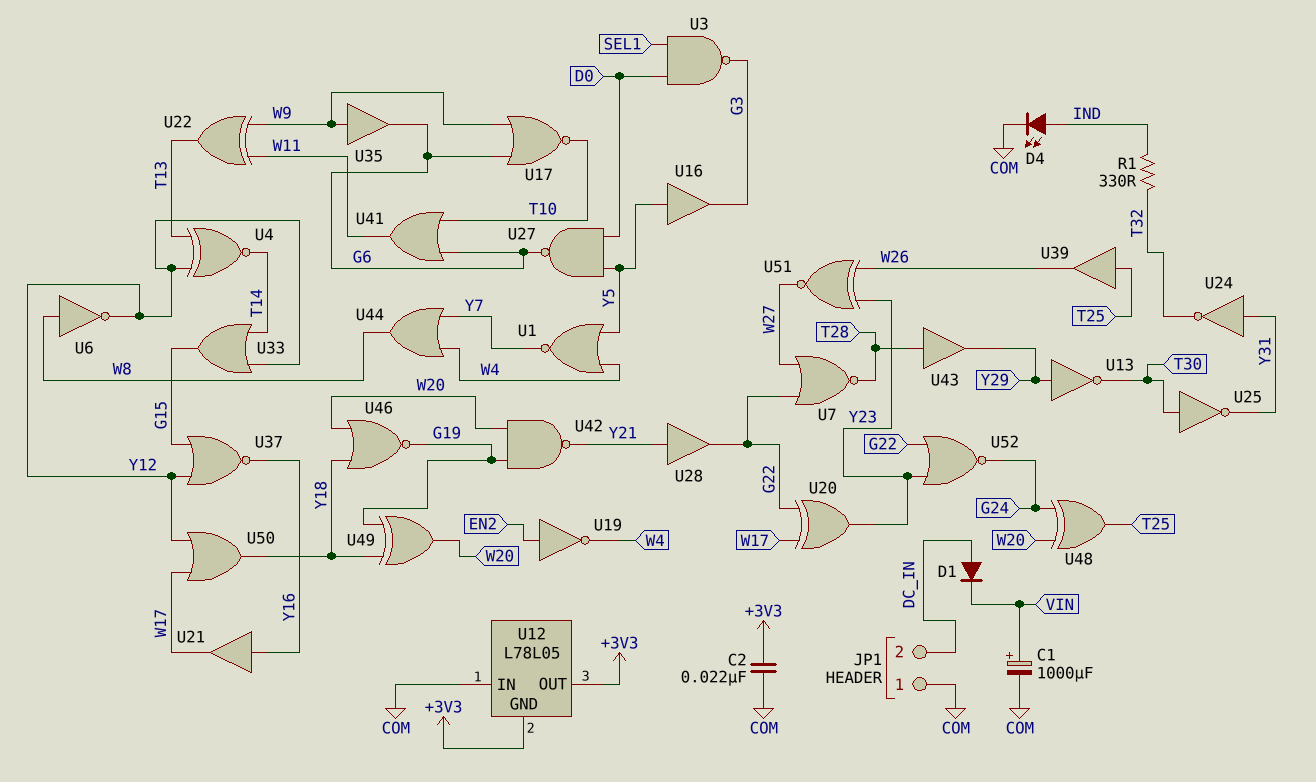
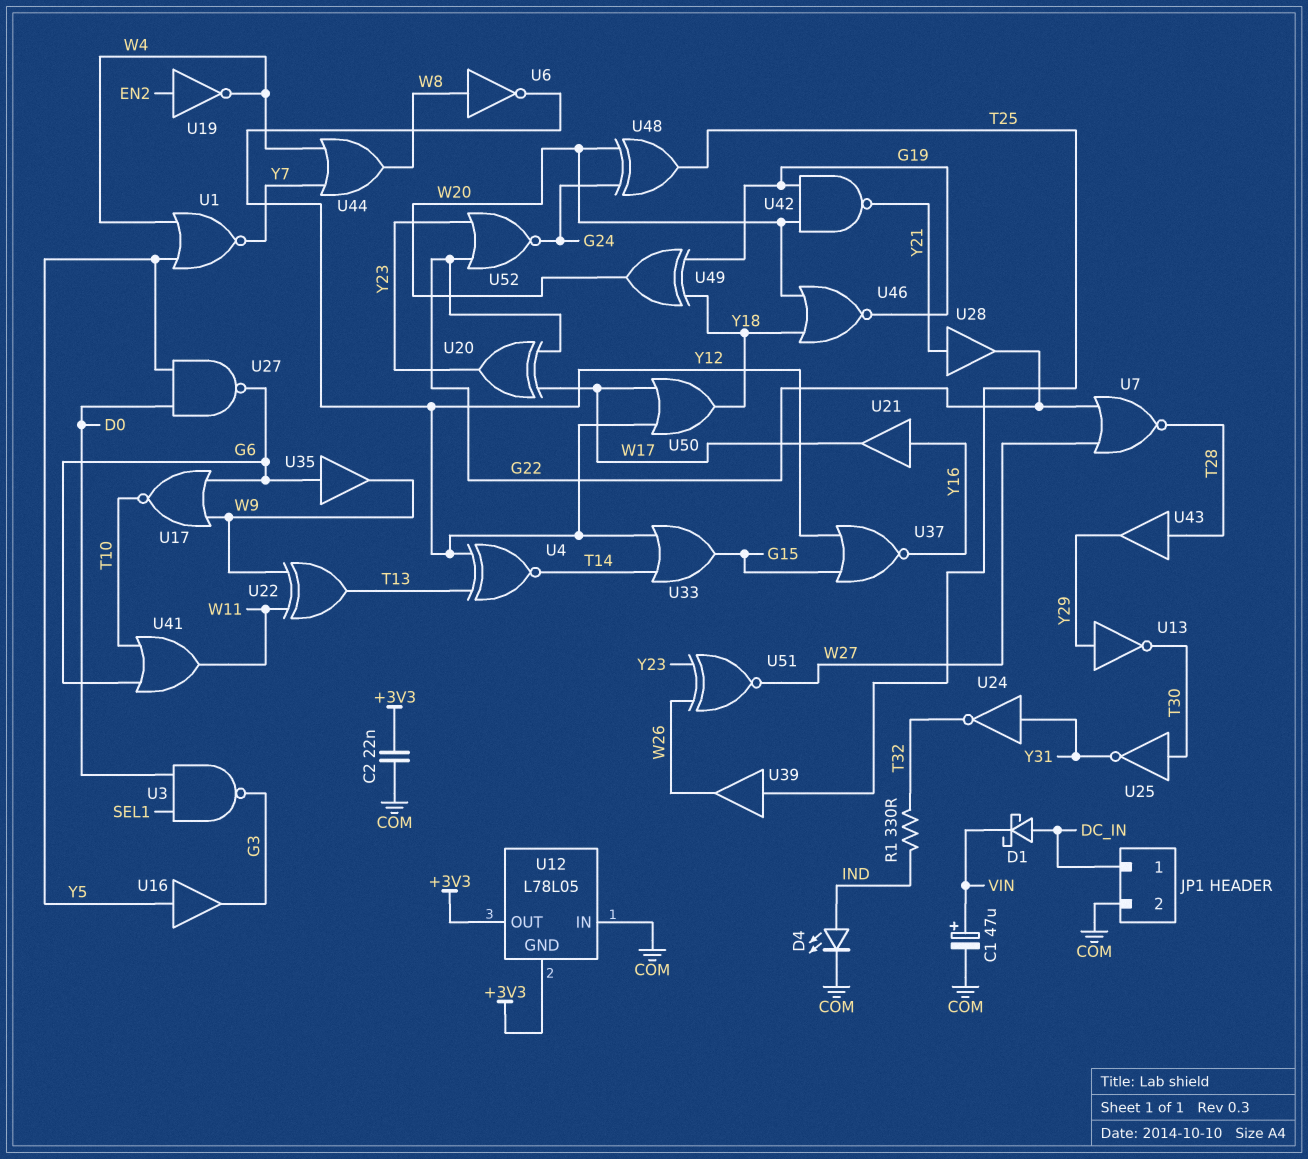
C1: 1000uF (plus VIN, minus COM) -> 47uF (plus VIN, minus COM)
D1: diode (A DC_IN, K VIN) -> schottky (A DC_IN, K VIN)
JP1 pin 1: COM -> DC_IN
JP1 pin 2: DC_IN -> COM
U35: buffer (in W9, out G6) -> buffer (in G6, out W9)

